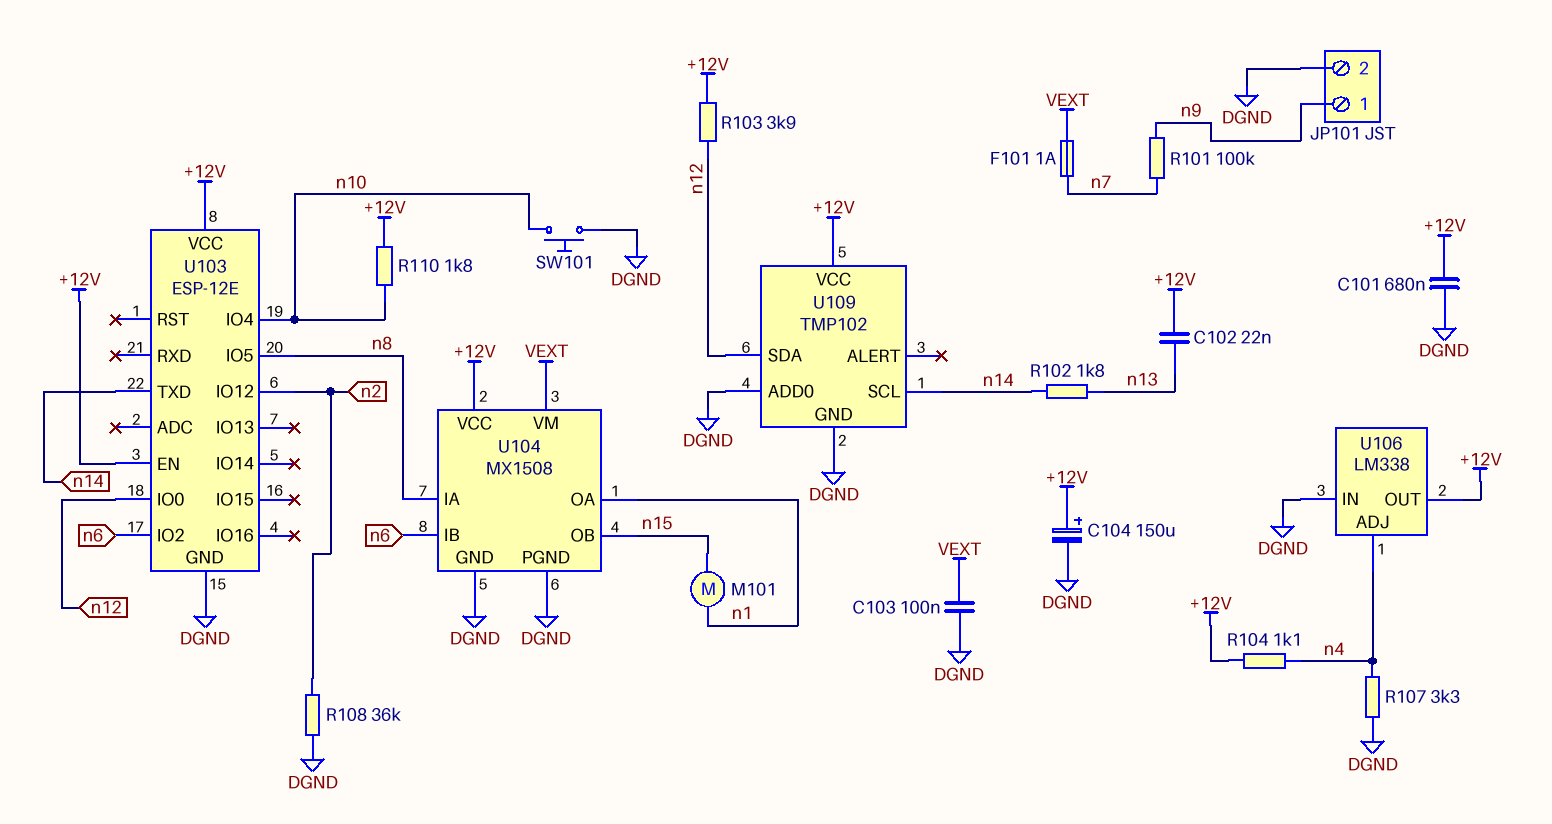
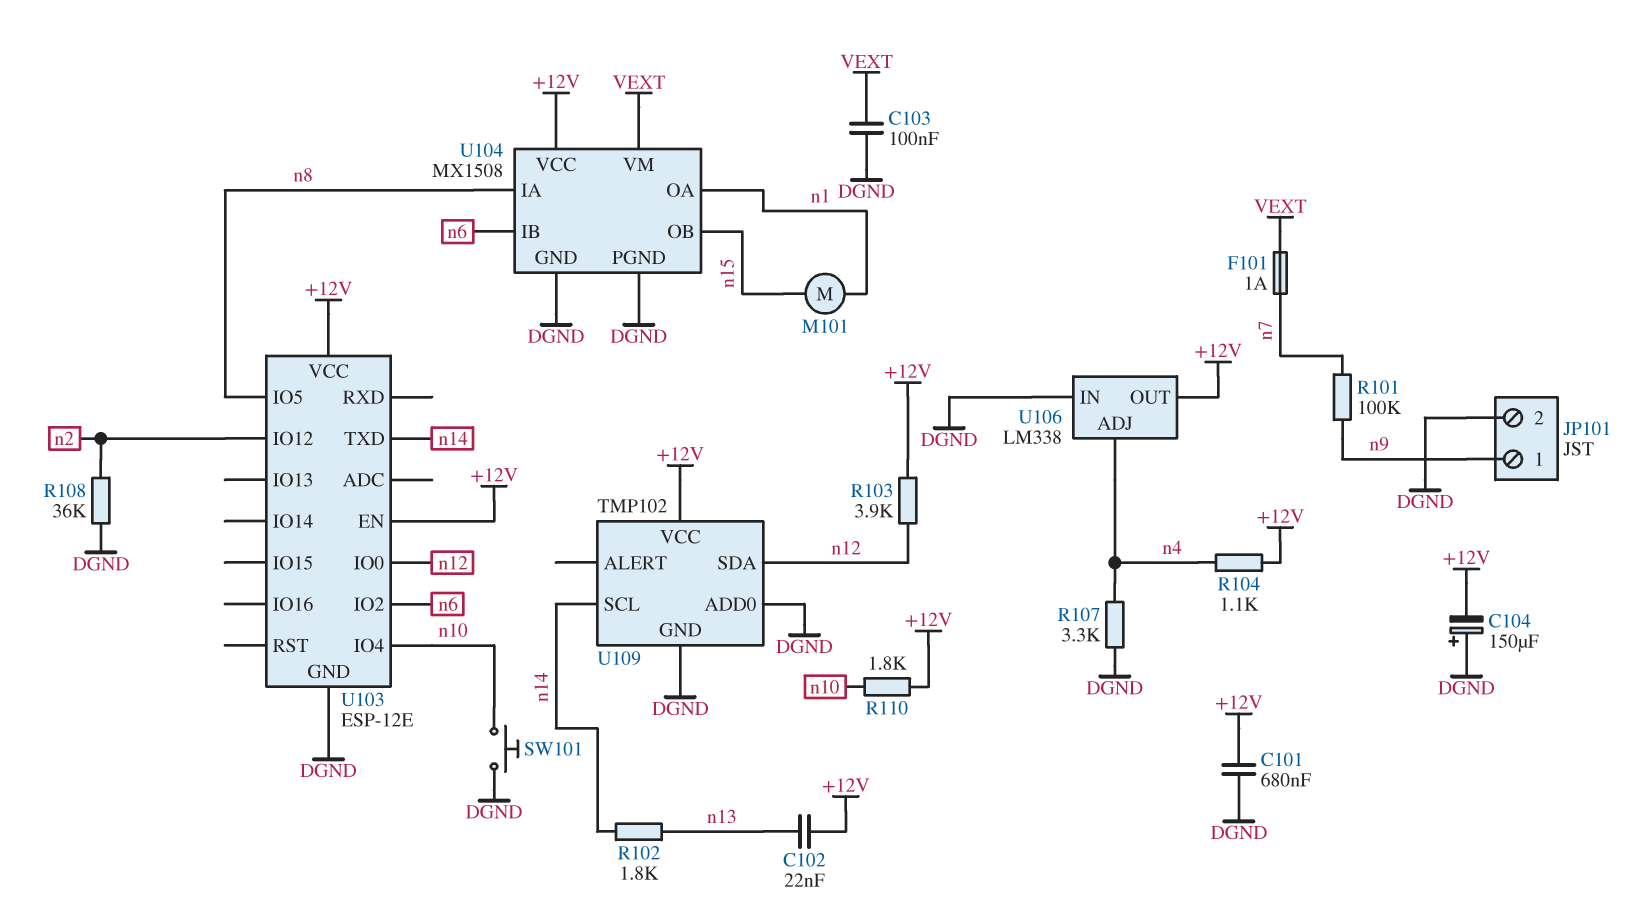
C104: 150uF (plus +12V, minus DGND) -> 150uF (plus DGND, minus +12V)

